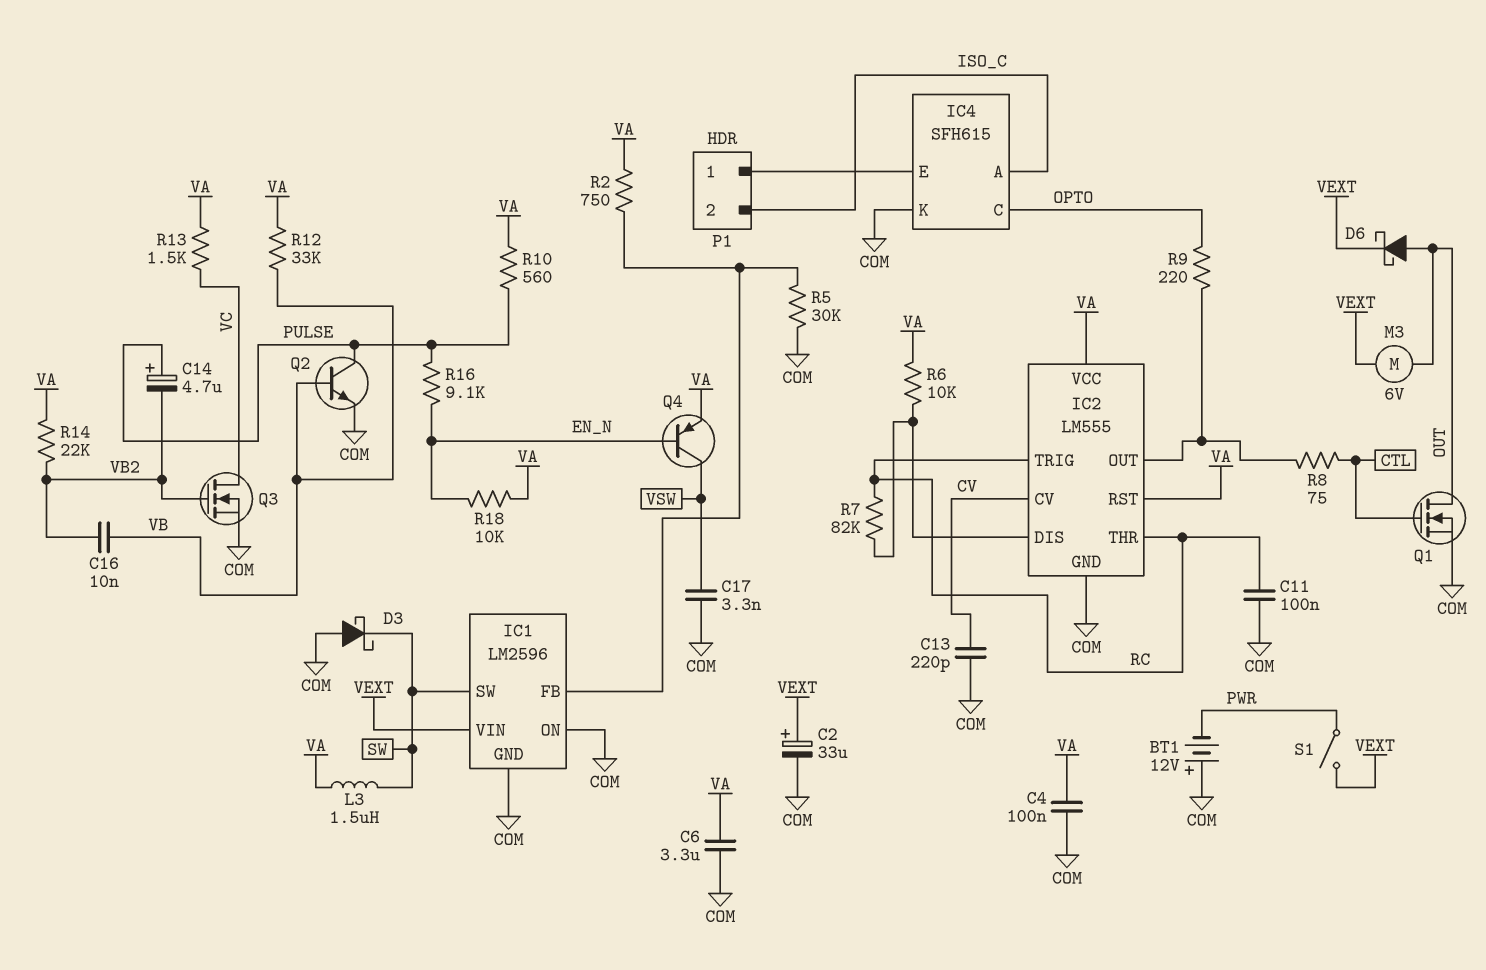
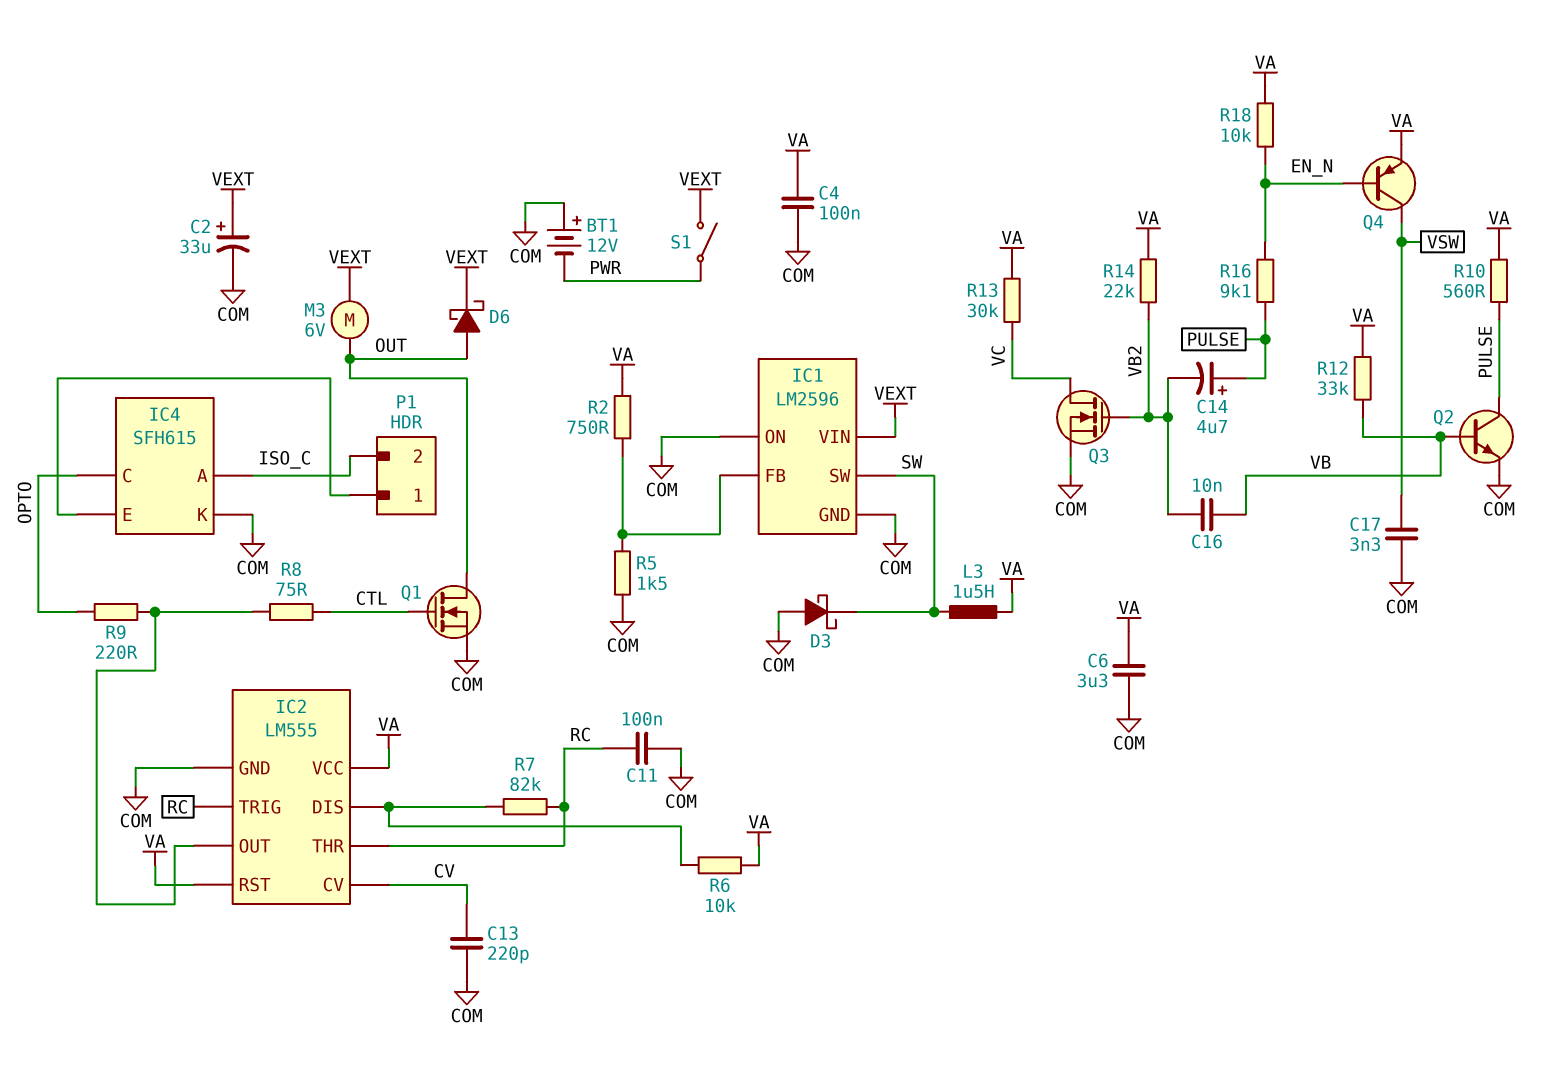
R5: 30k (COM, IC1/FB) -> 1.5k (COM, IC1/FB)
R13: 1.5k (VA, VC) -> 30k (VA, VC)

